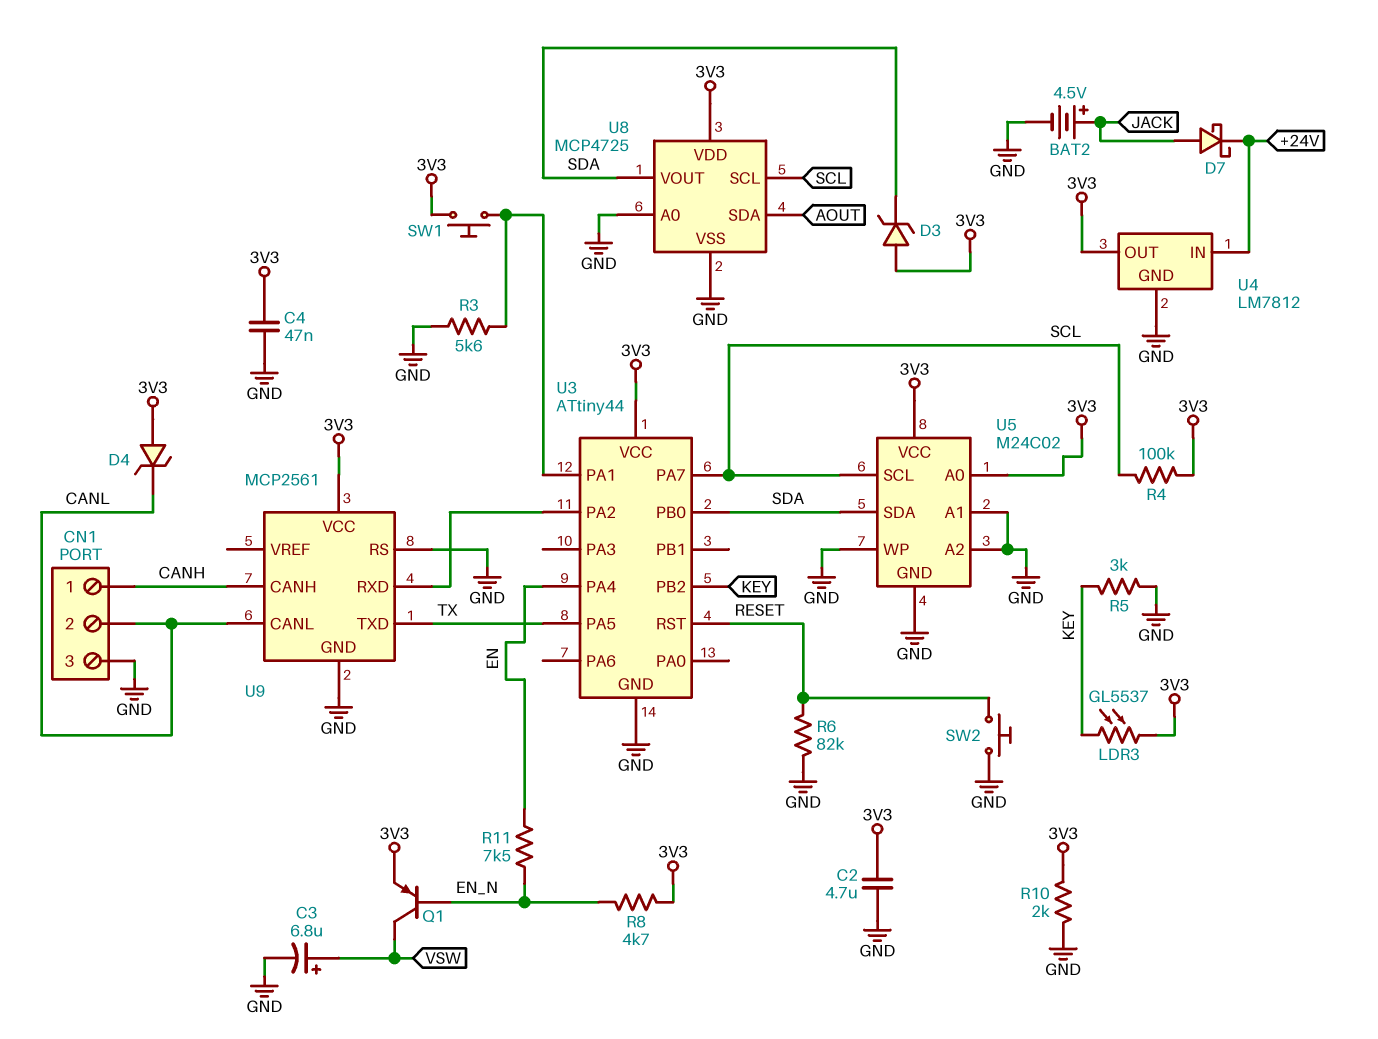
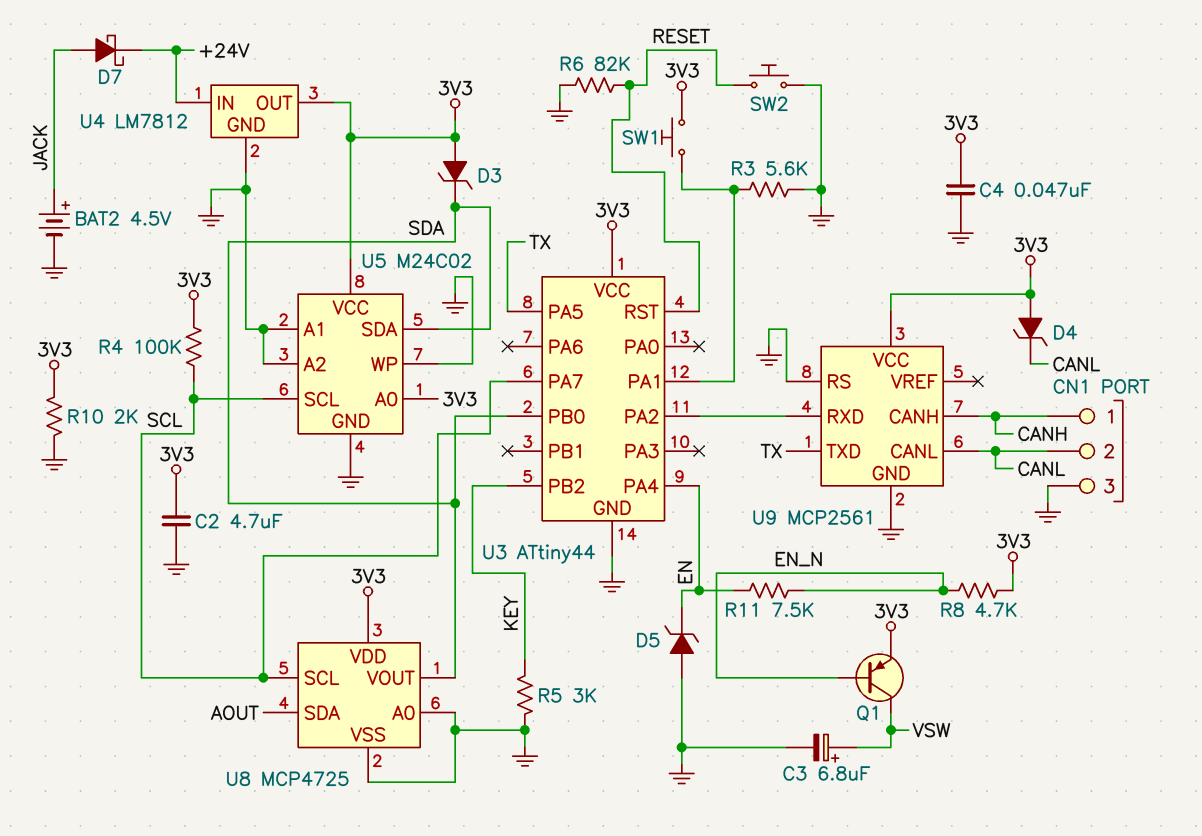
D5: none -> zener (A GND, K EN)
LDR3: GL5537 (3V3, KEY) -> none

